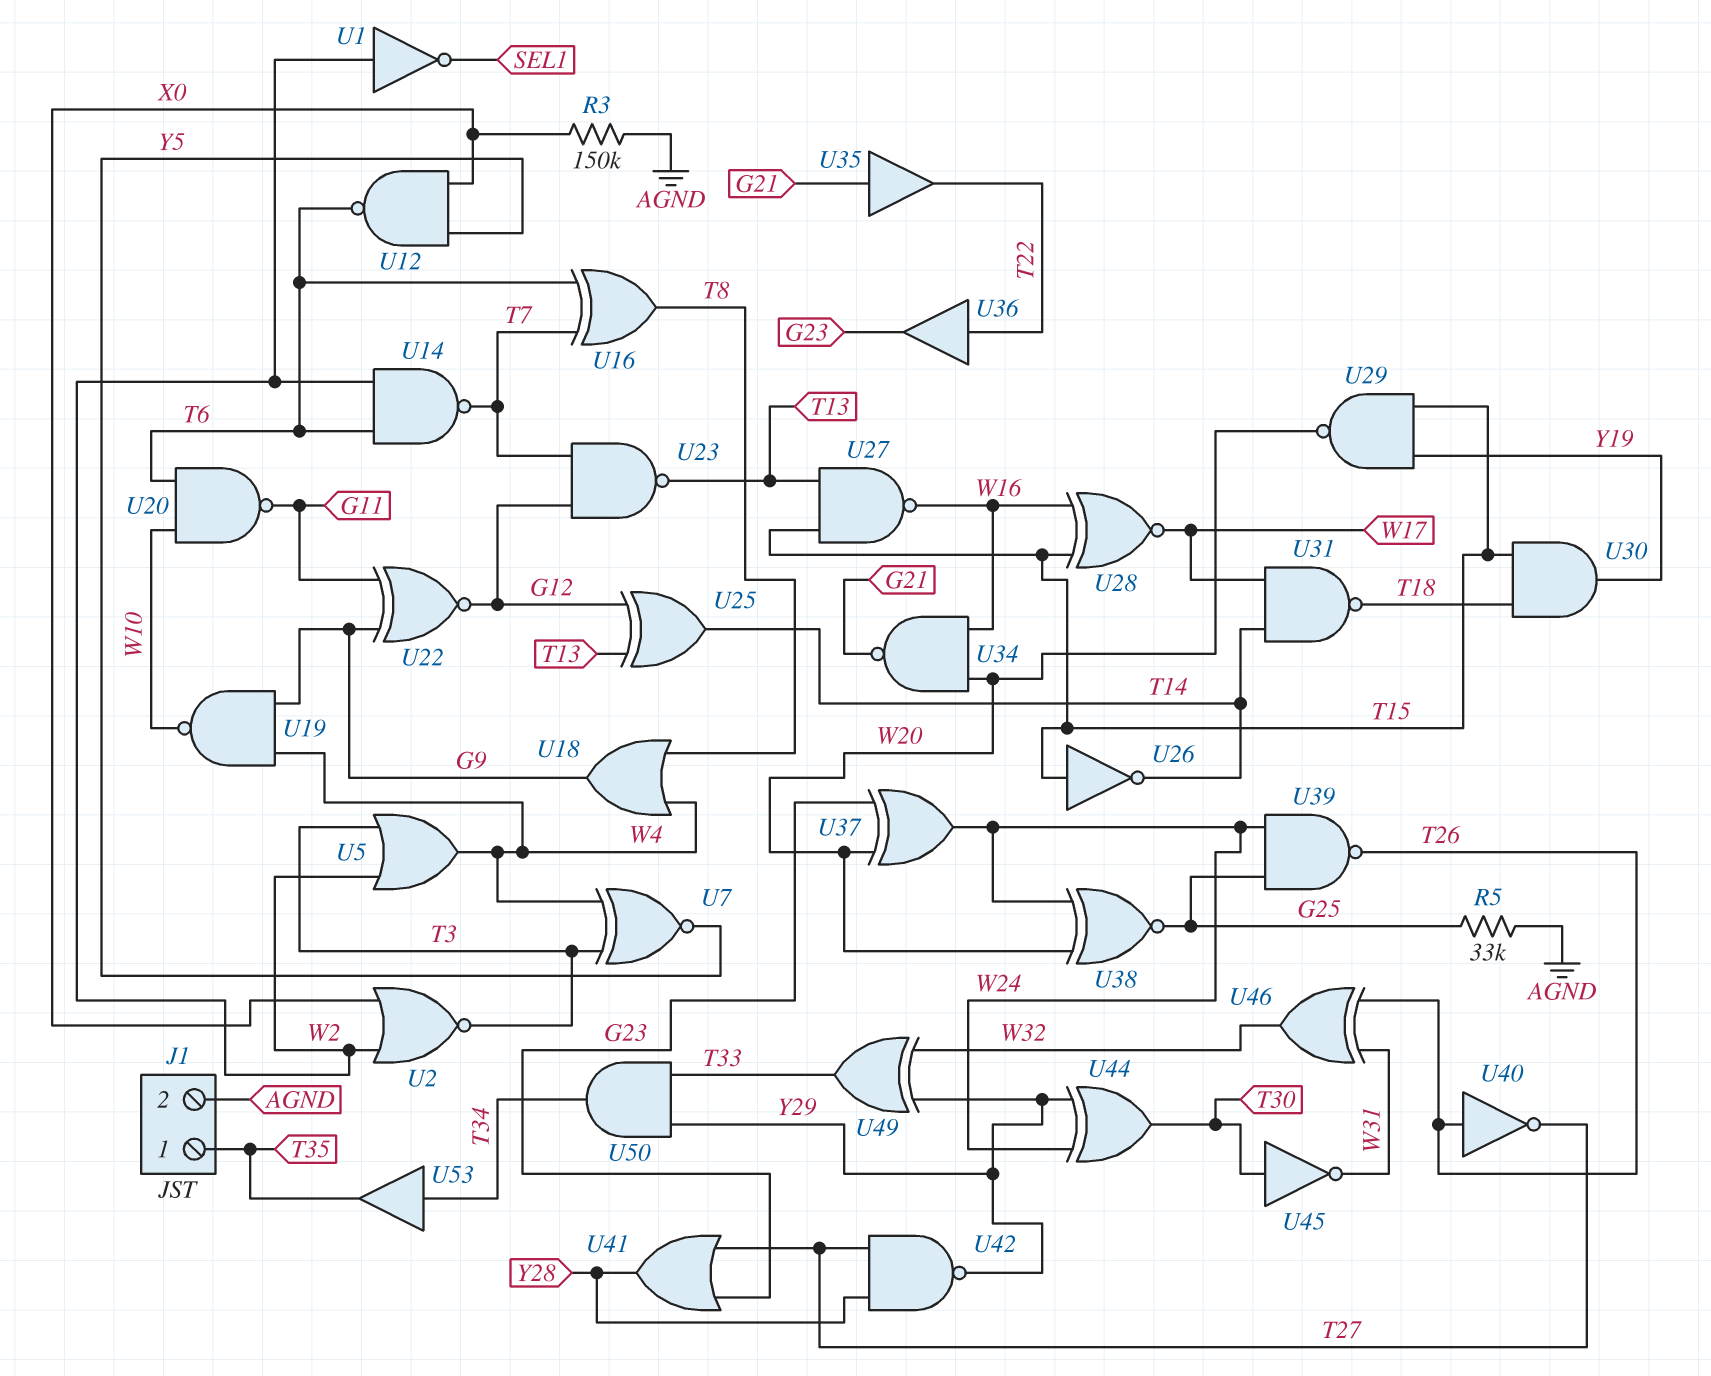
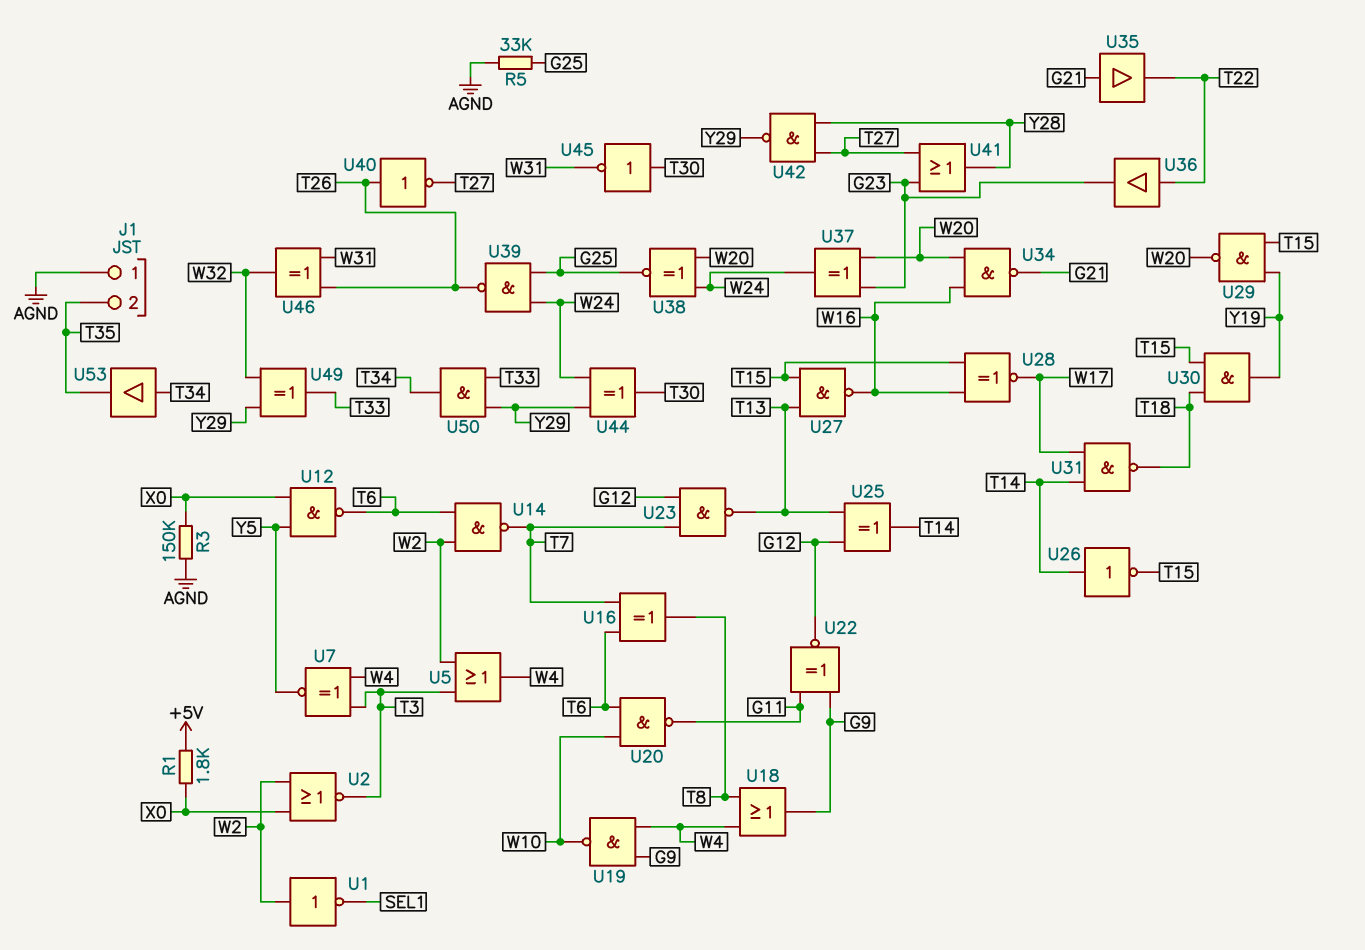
J1 pin 1: T35 -> AGND
J1 pin 2: AGND -> T35
R1: none -> 1.8k (+5V, X0)
U26: NOT (in T15, out T14) -> NOT (in T14, out T15)

